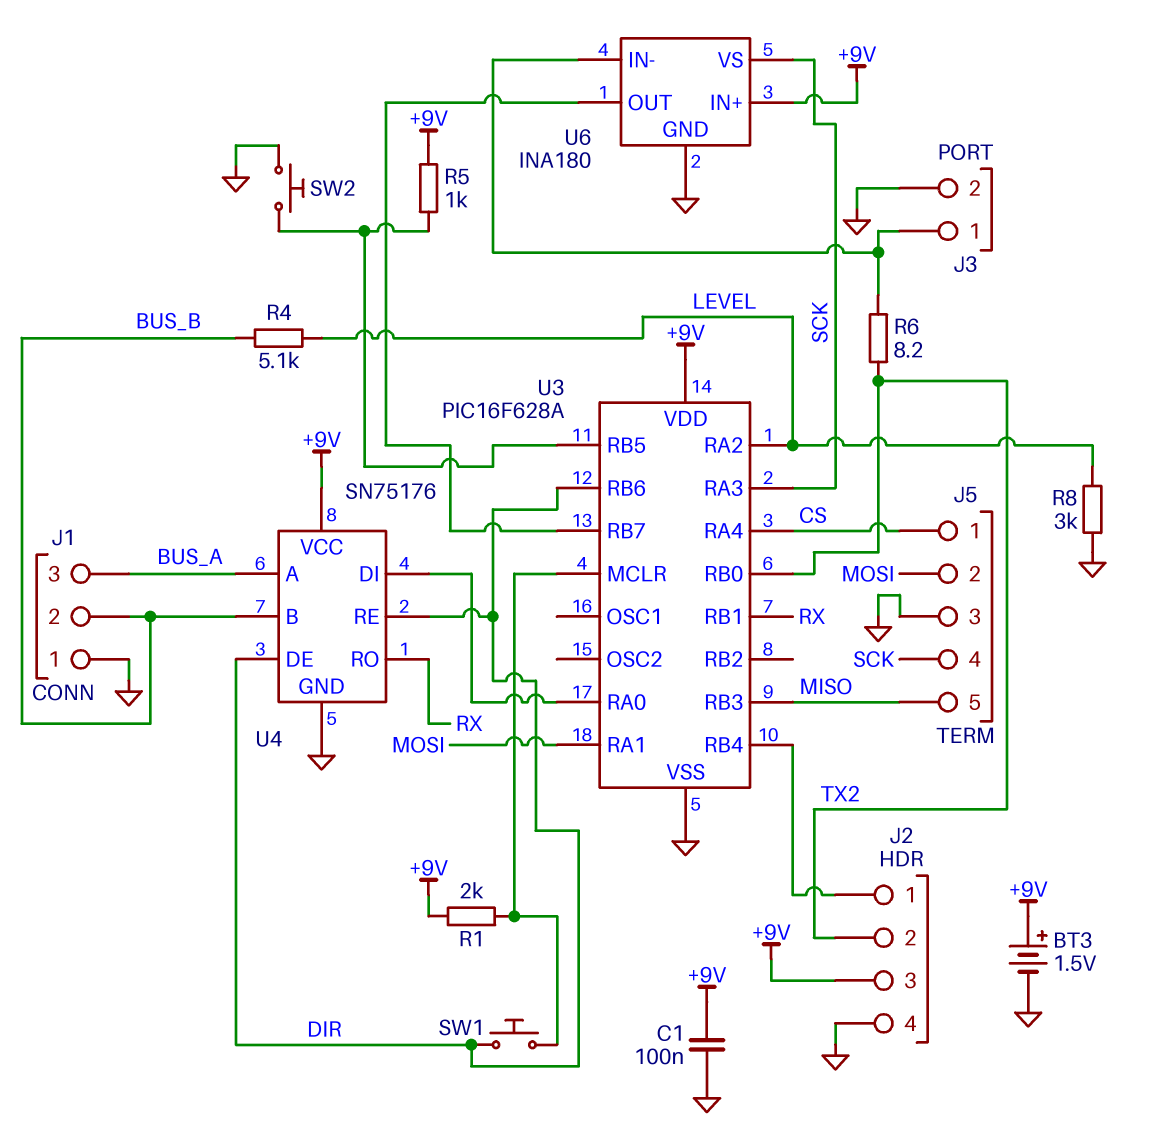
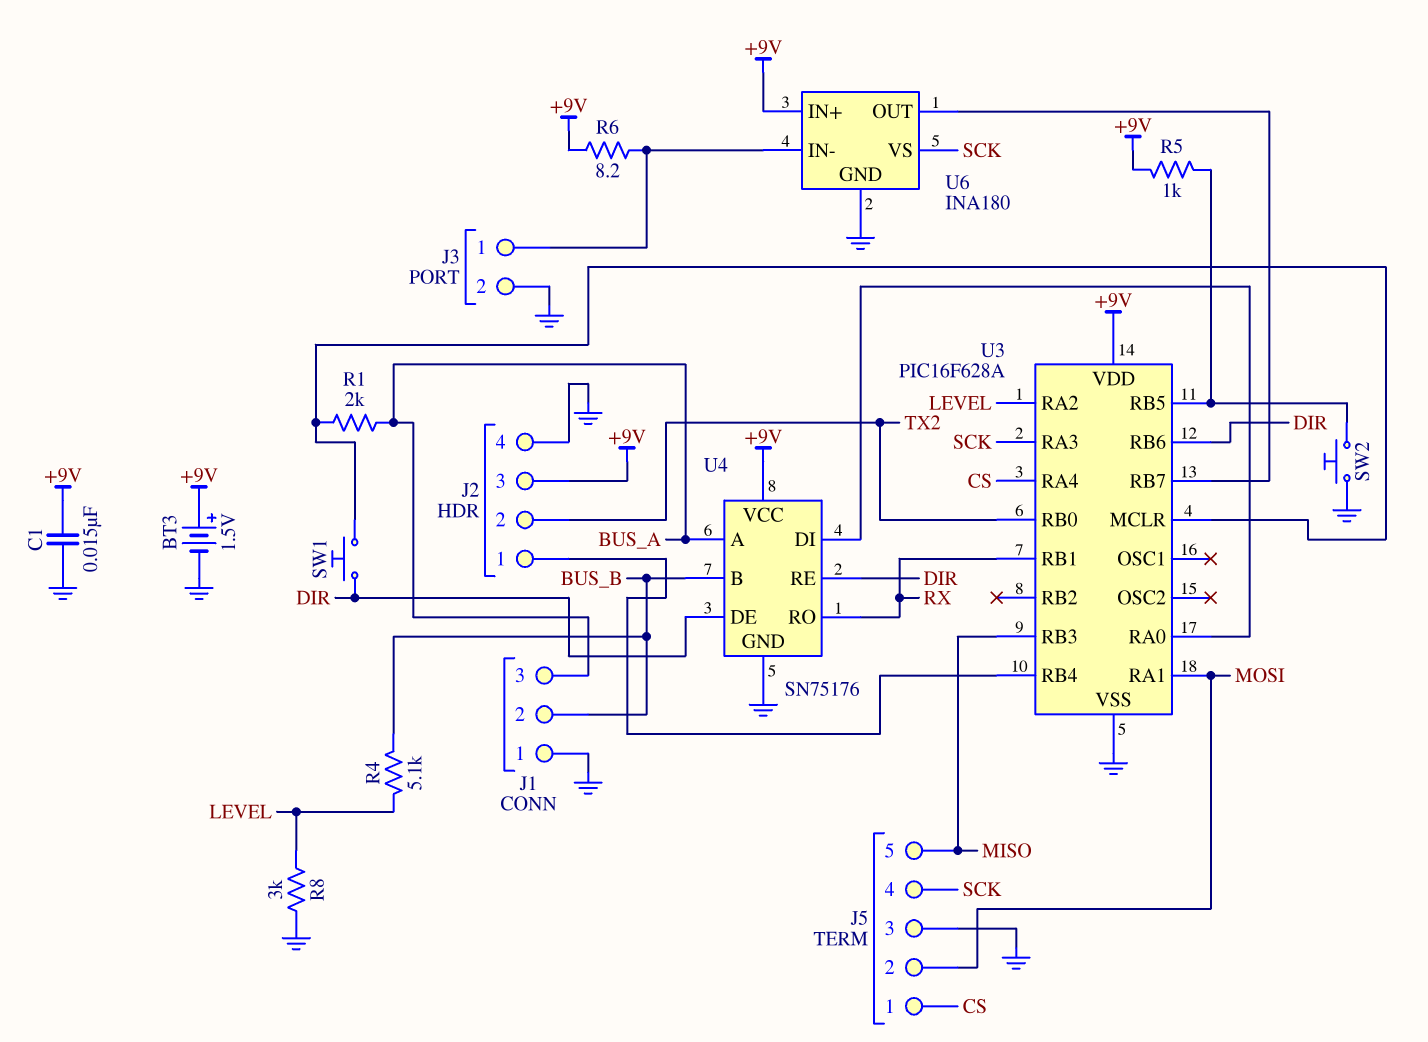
C1: 100nF (+9V, GND) -> 15nF (+9V, GND)
R1: 2k (+9V, U3/MCLR) -> 2k (BUS_A, U3/MCLR)
R6: 8.2 (J3/1, TX2) -> 8.2 (+9V, J3/1)

